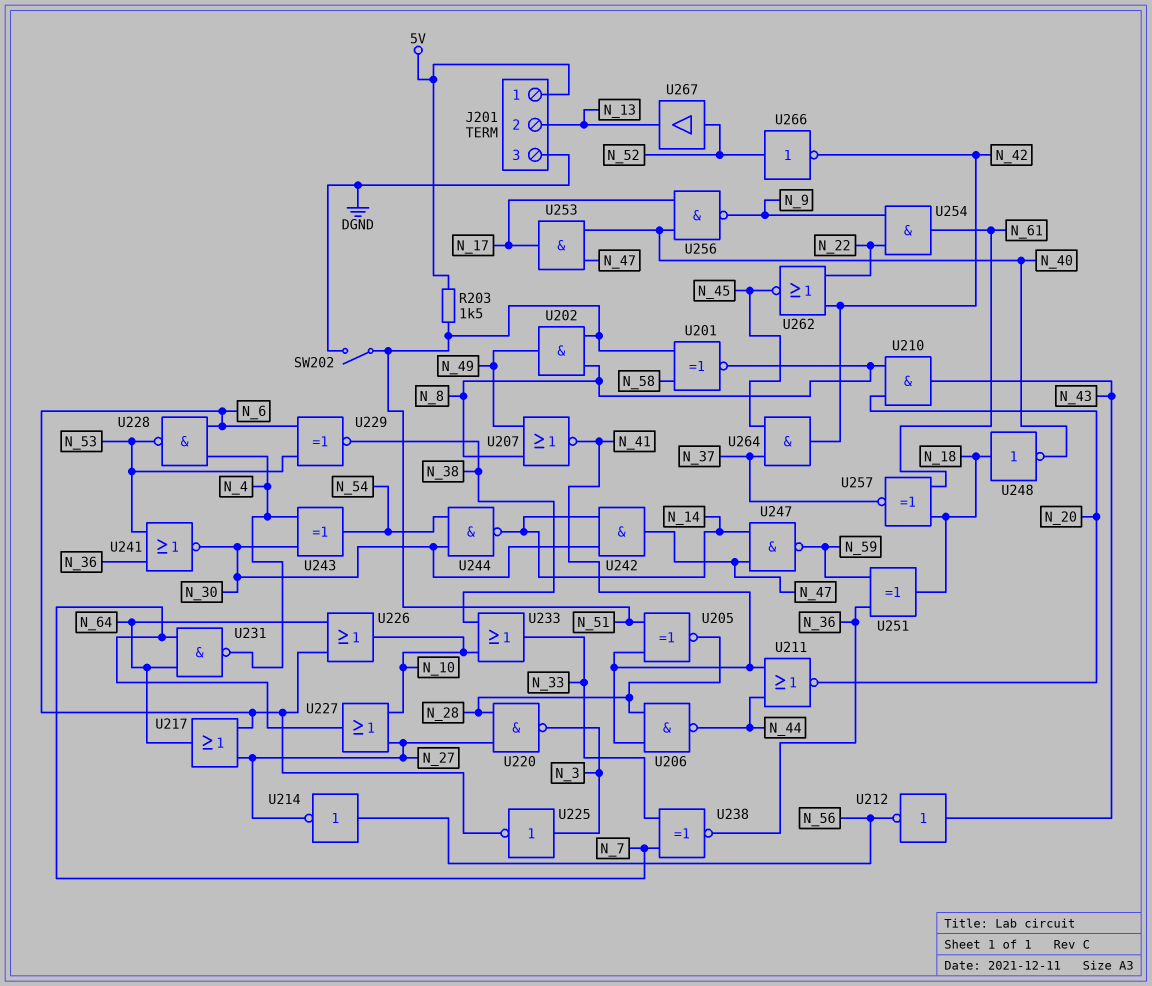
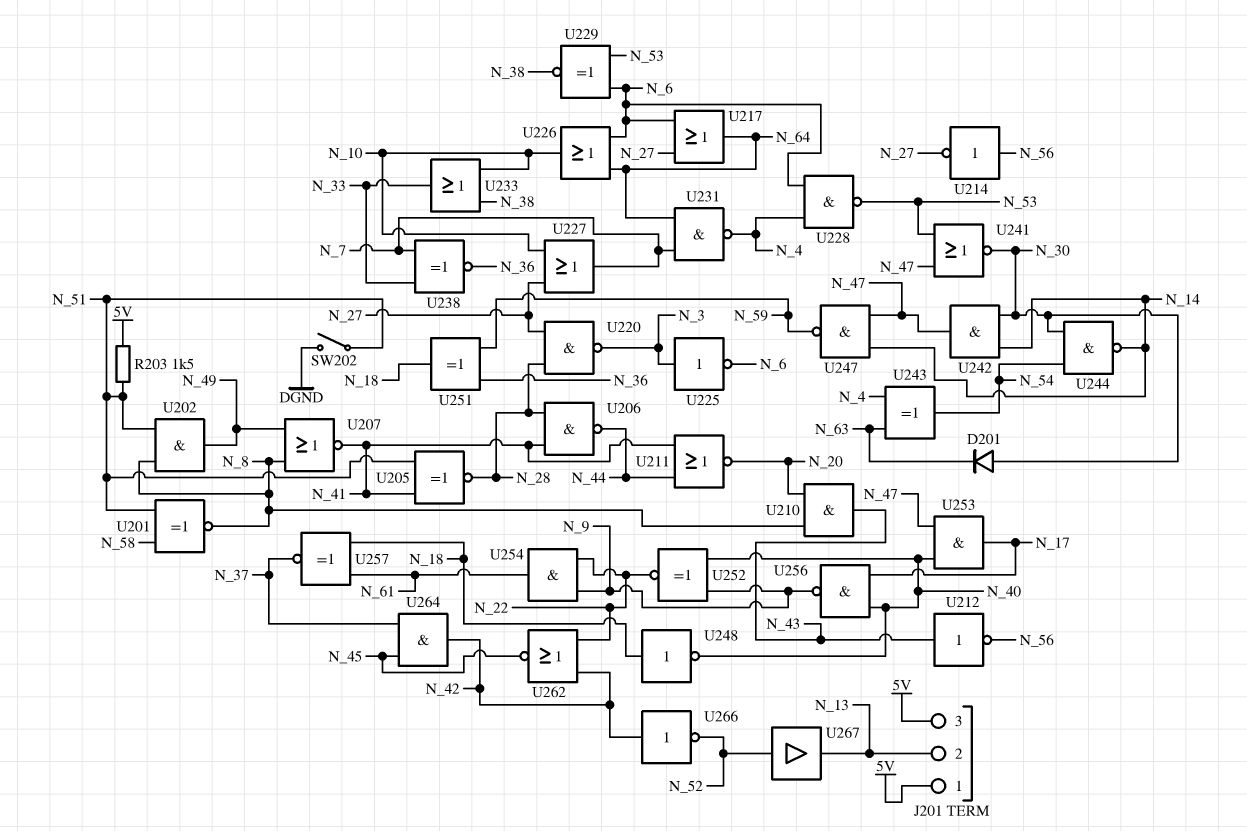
D201: none -> diode (A N_30, K N_63)
J201 pin 3: DGND -> 5V
U241: NOR (in N_36, in N_53, out N_30) -> NOR (in N_47, in N_53, out N_30)
U243: XOR (in N_4, in N_30, out N_54) -> XOR (in N_4, in N_63, out N_54)
U252: none -> XNOR (in N_9, in N_40, out N_22)
U266: NOT (in N_52, out N_42) -> NOT (in N_42, out N_52)

